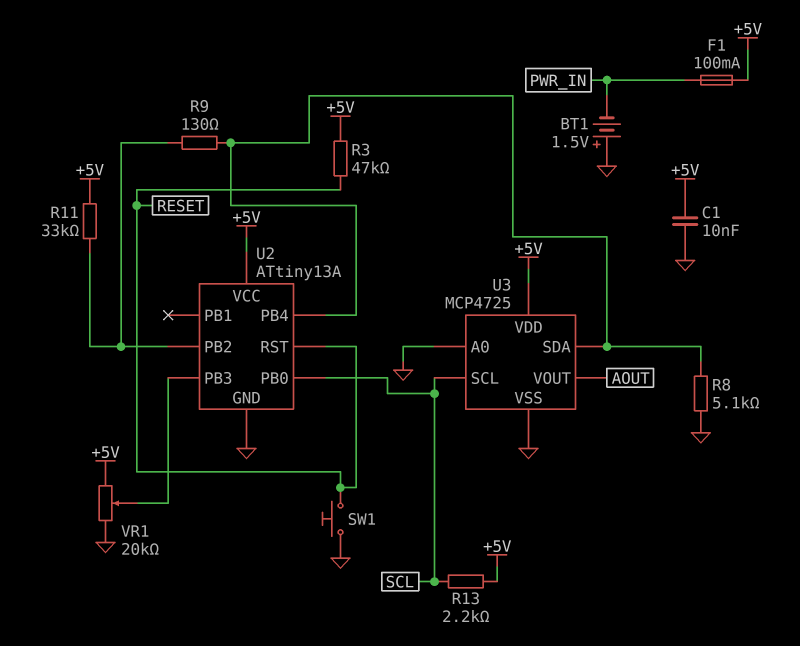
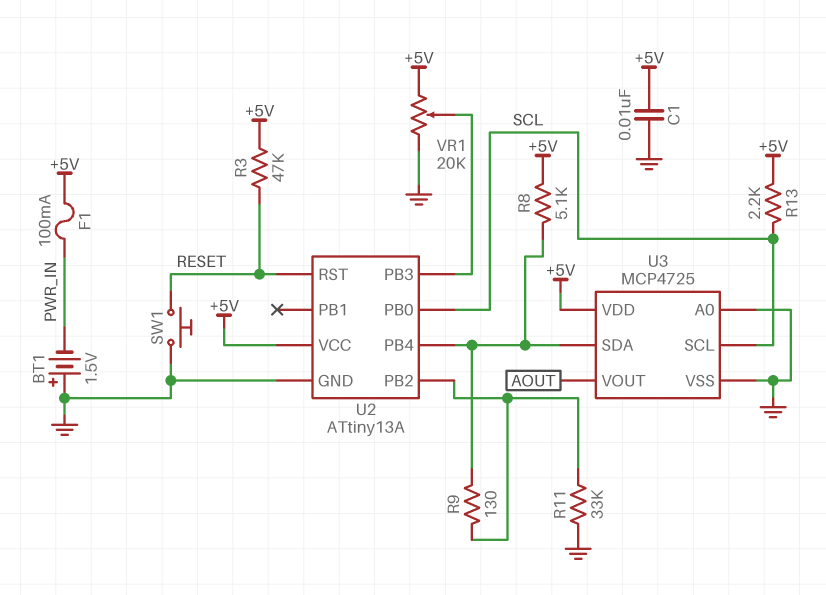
R8: 5.1k (GND, U2/PB4) -> 5.1k (+5V, U2/PB4)
R11: 33k (+5V, U2/PB2) -> 33k (GND, U2/PB2)

